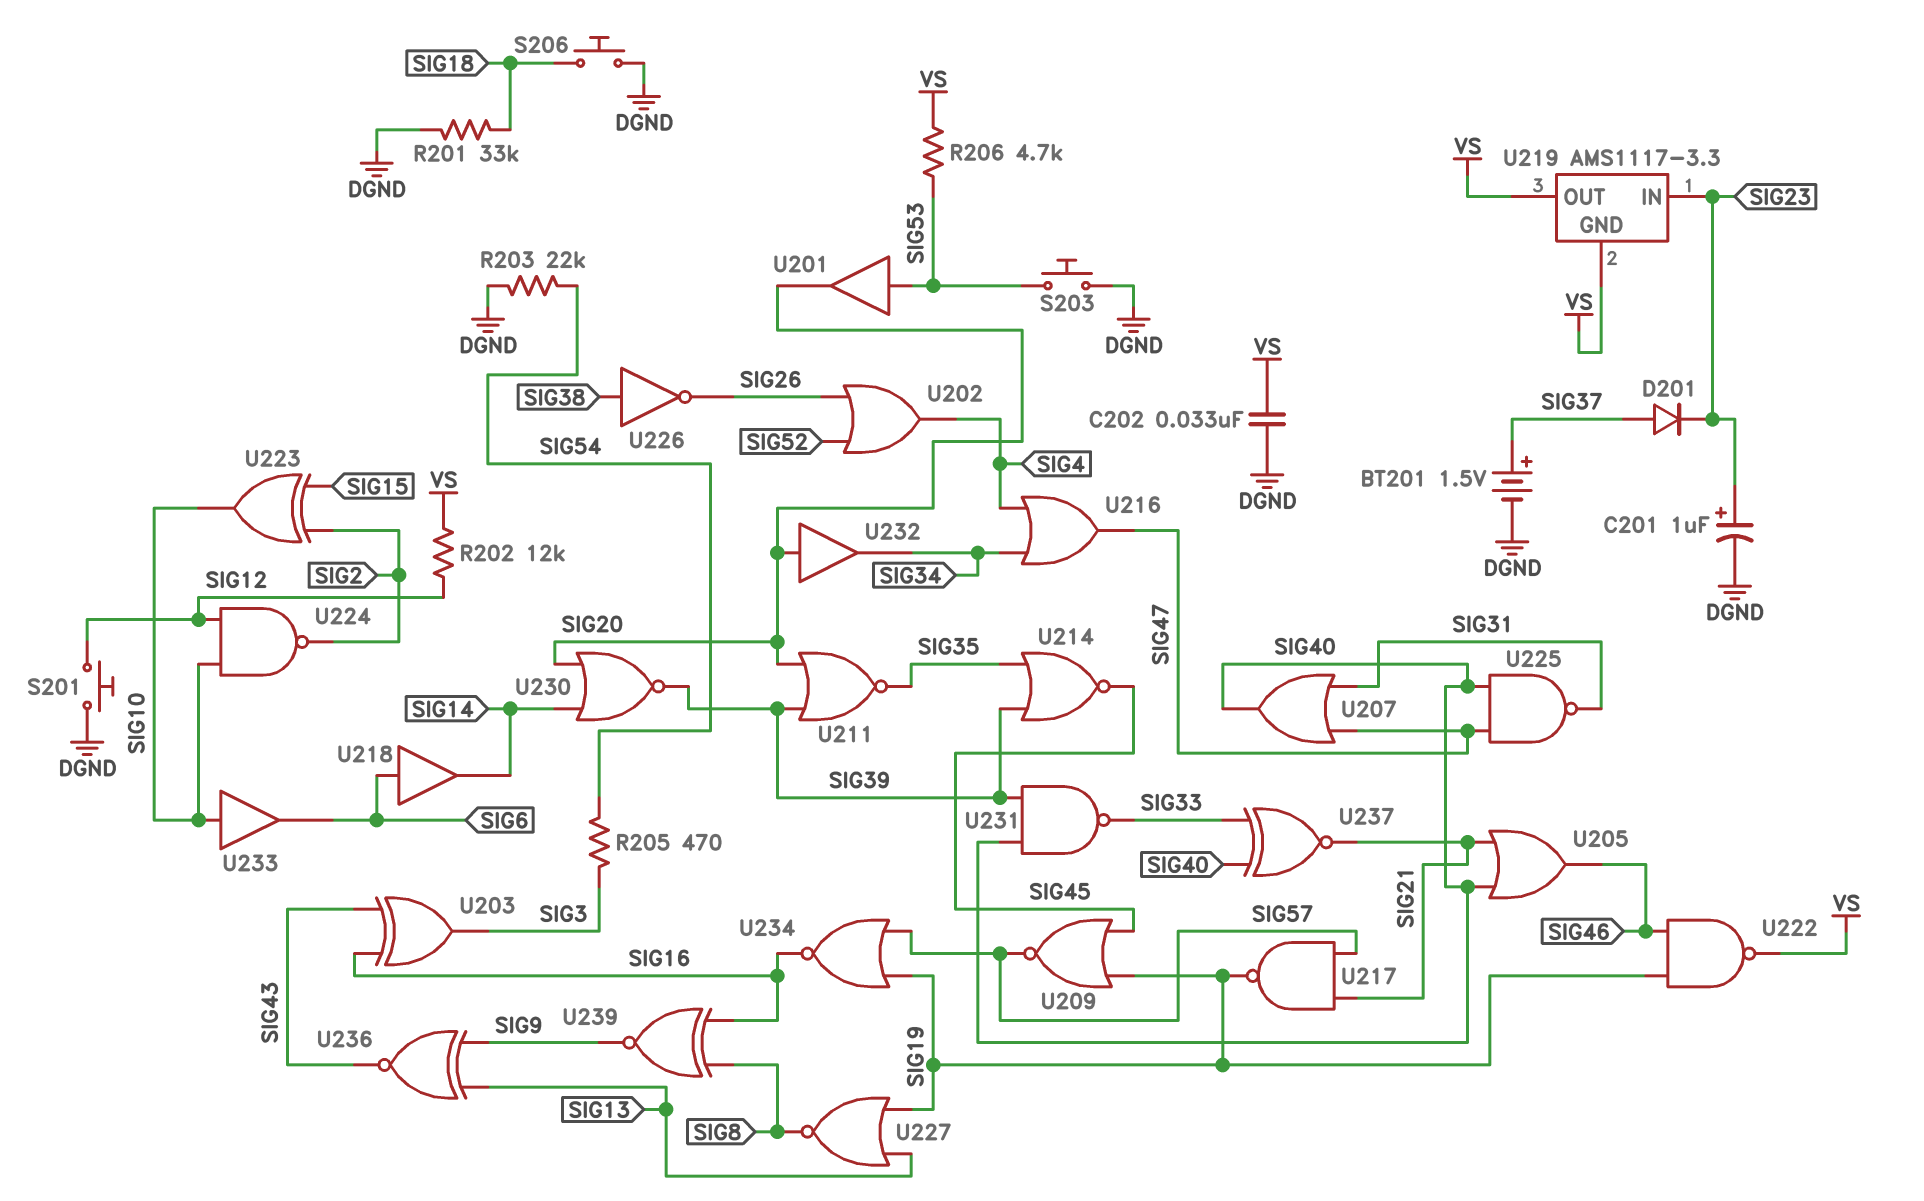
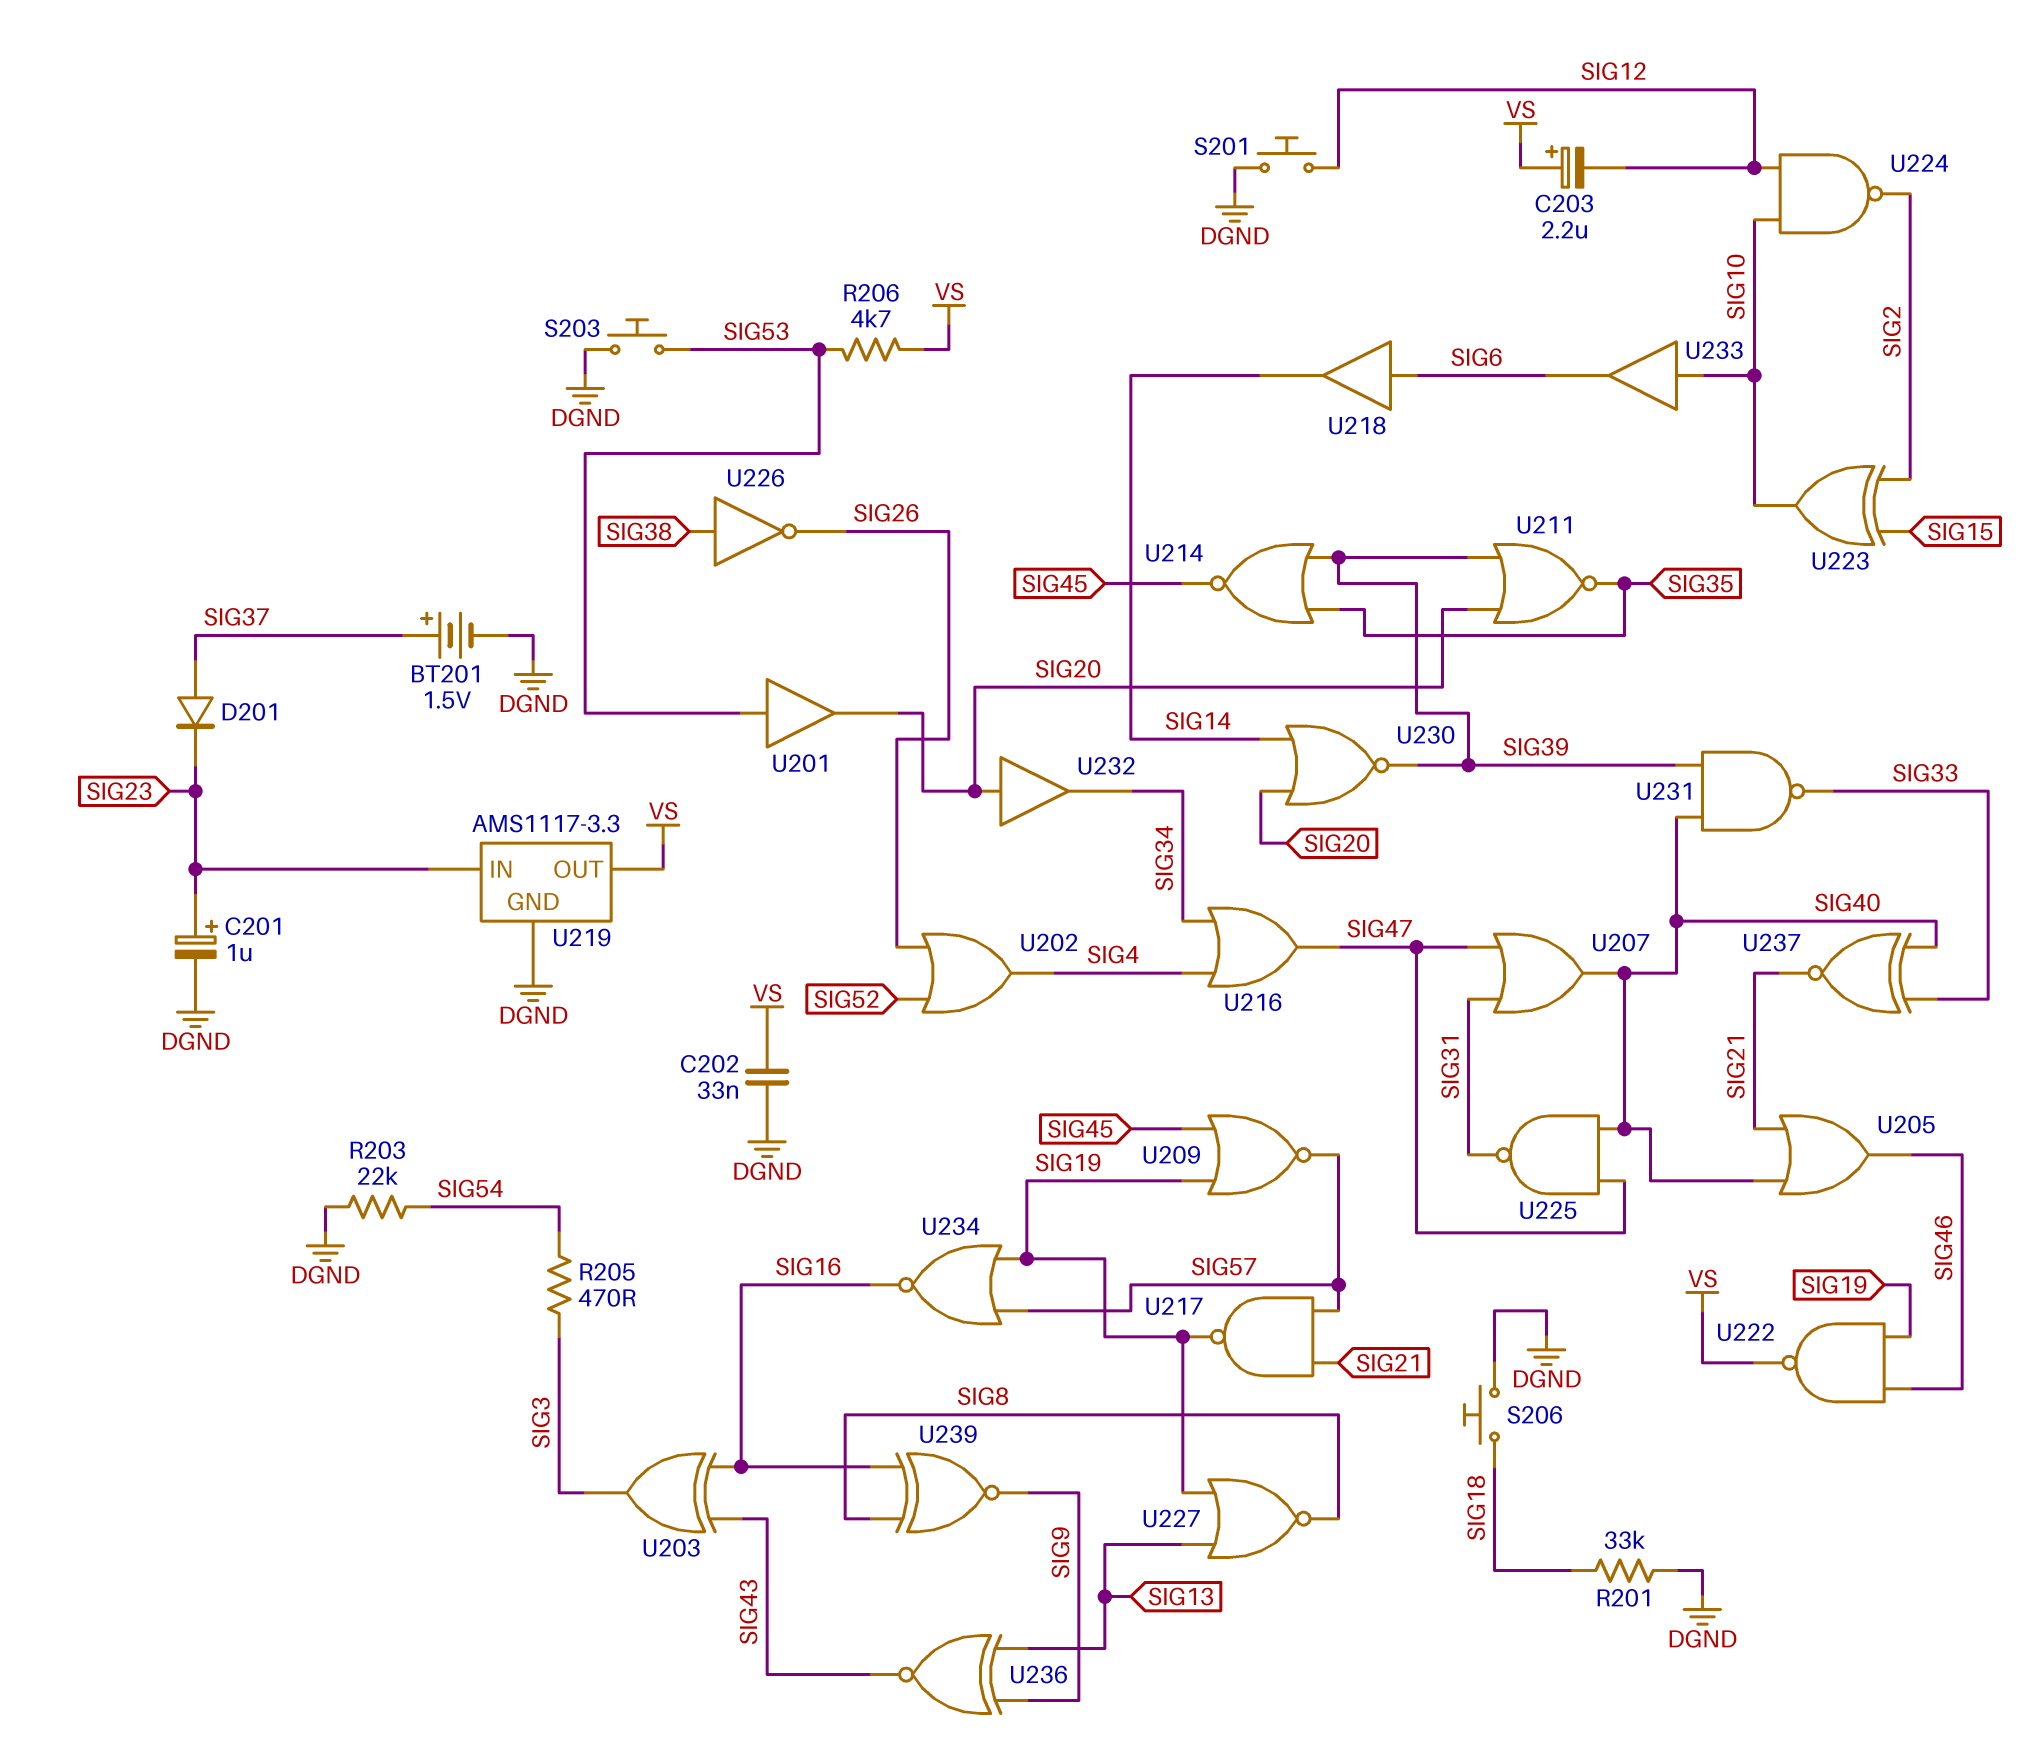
C203: none -> 2.2uF (plus VS, minus SIG12)
R202: 12k (SIG12, VS) -> none
U219 pin GND: VS -> DGND

